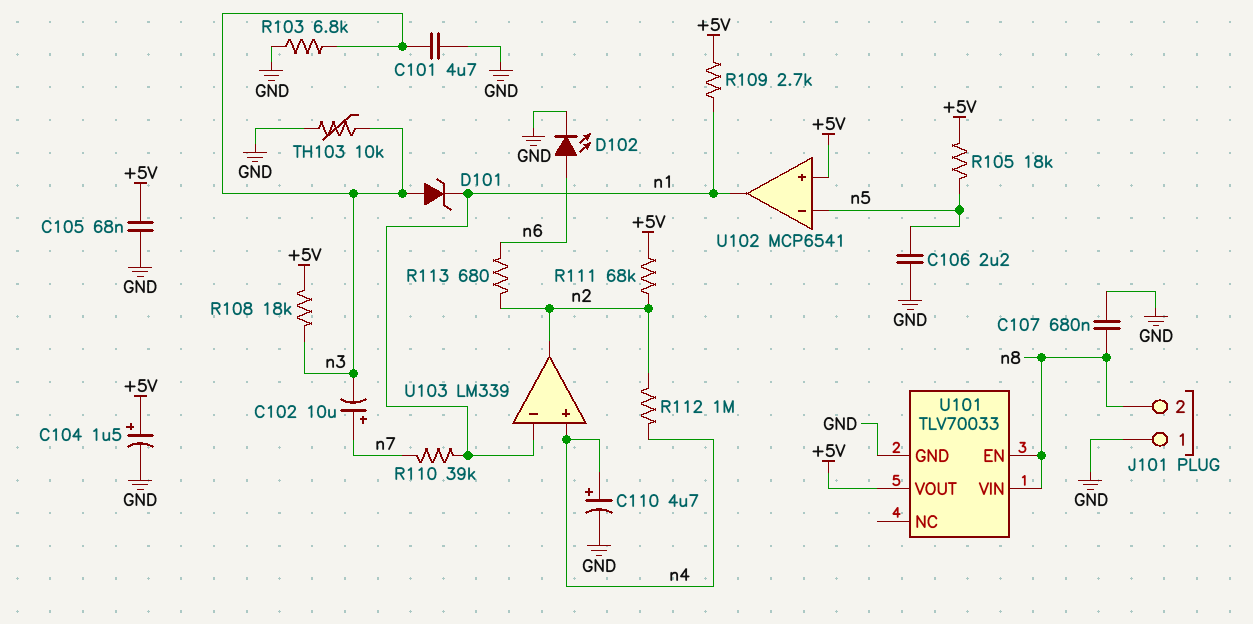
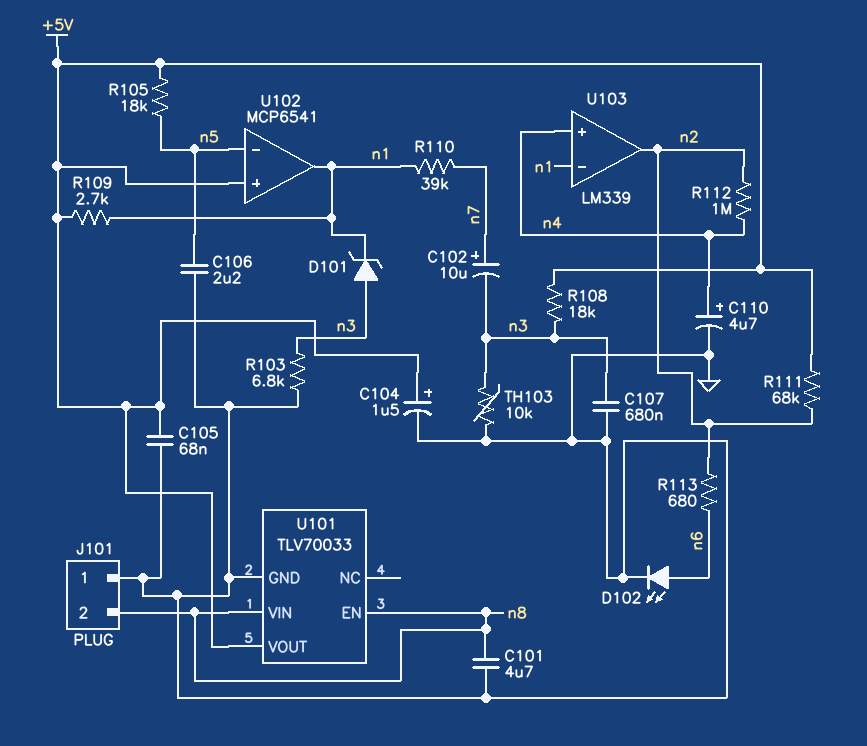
C101: 4.7uF (GND, n3) -> 4.7uF (GND, n8)
C107: 680nF (GND, n8) -> 680nF (GND, n3)

